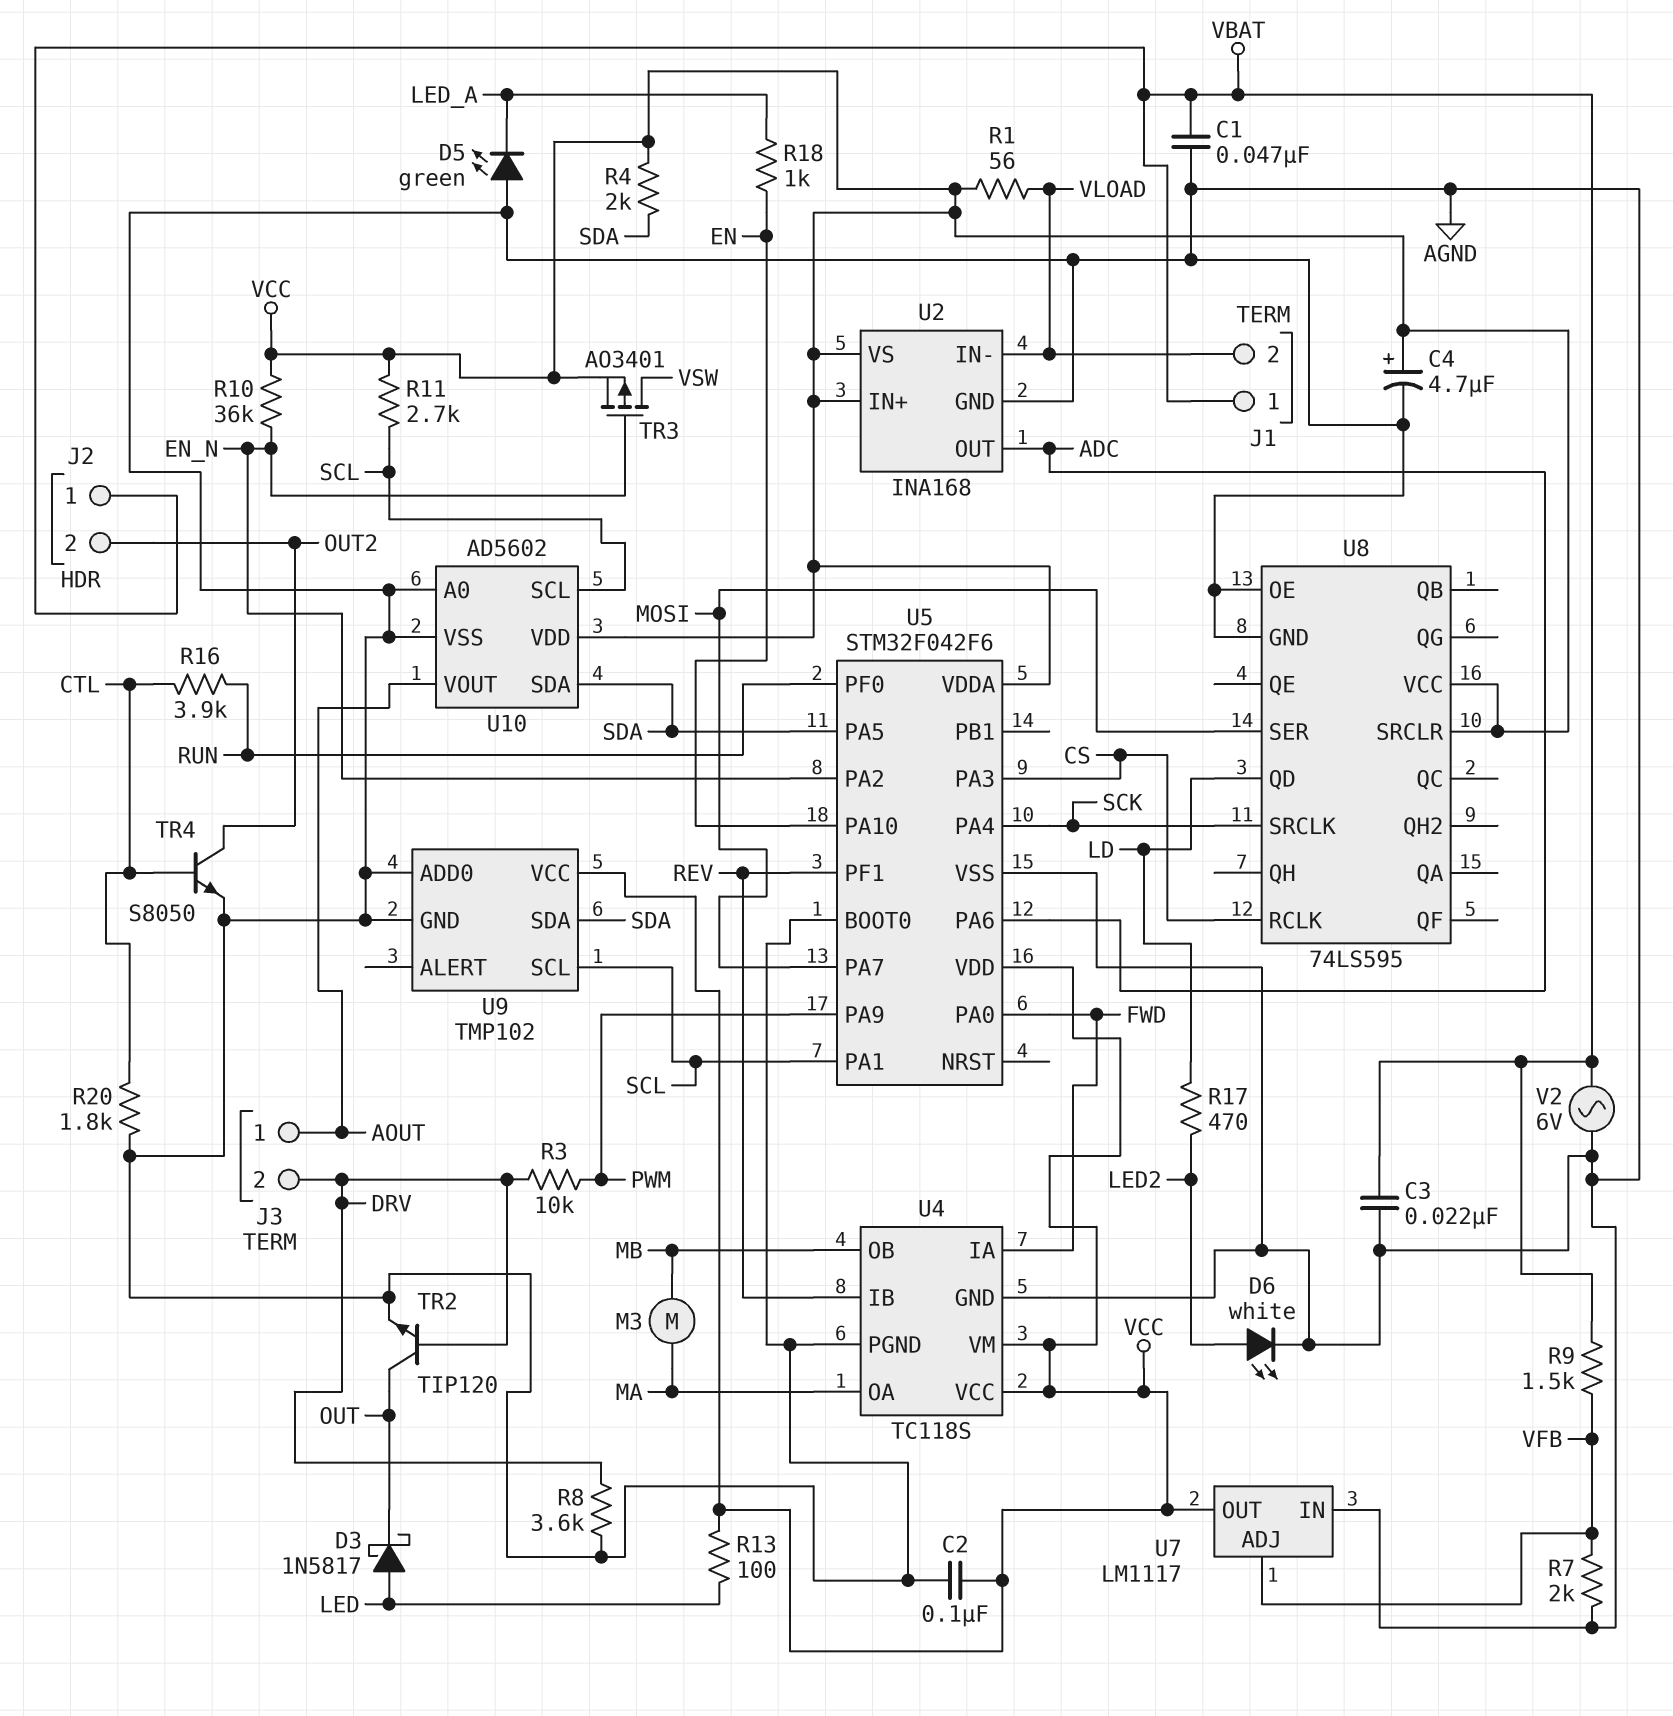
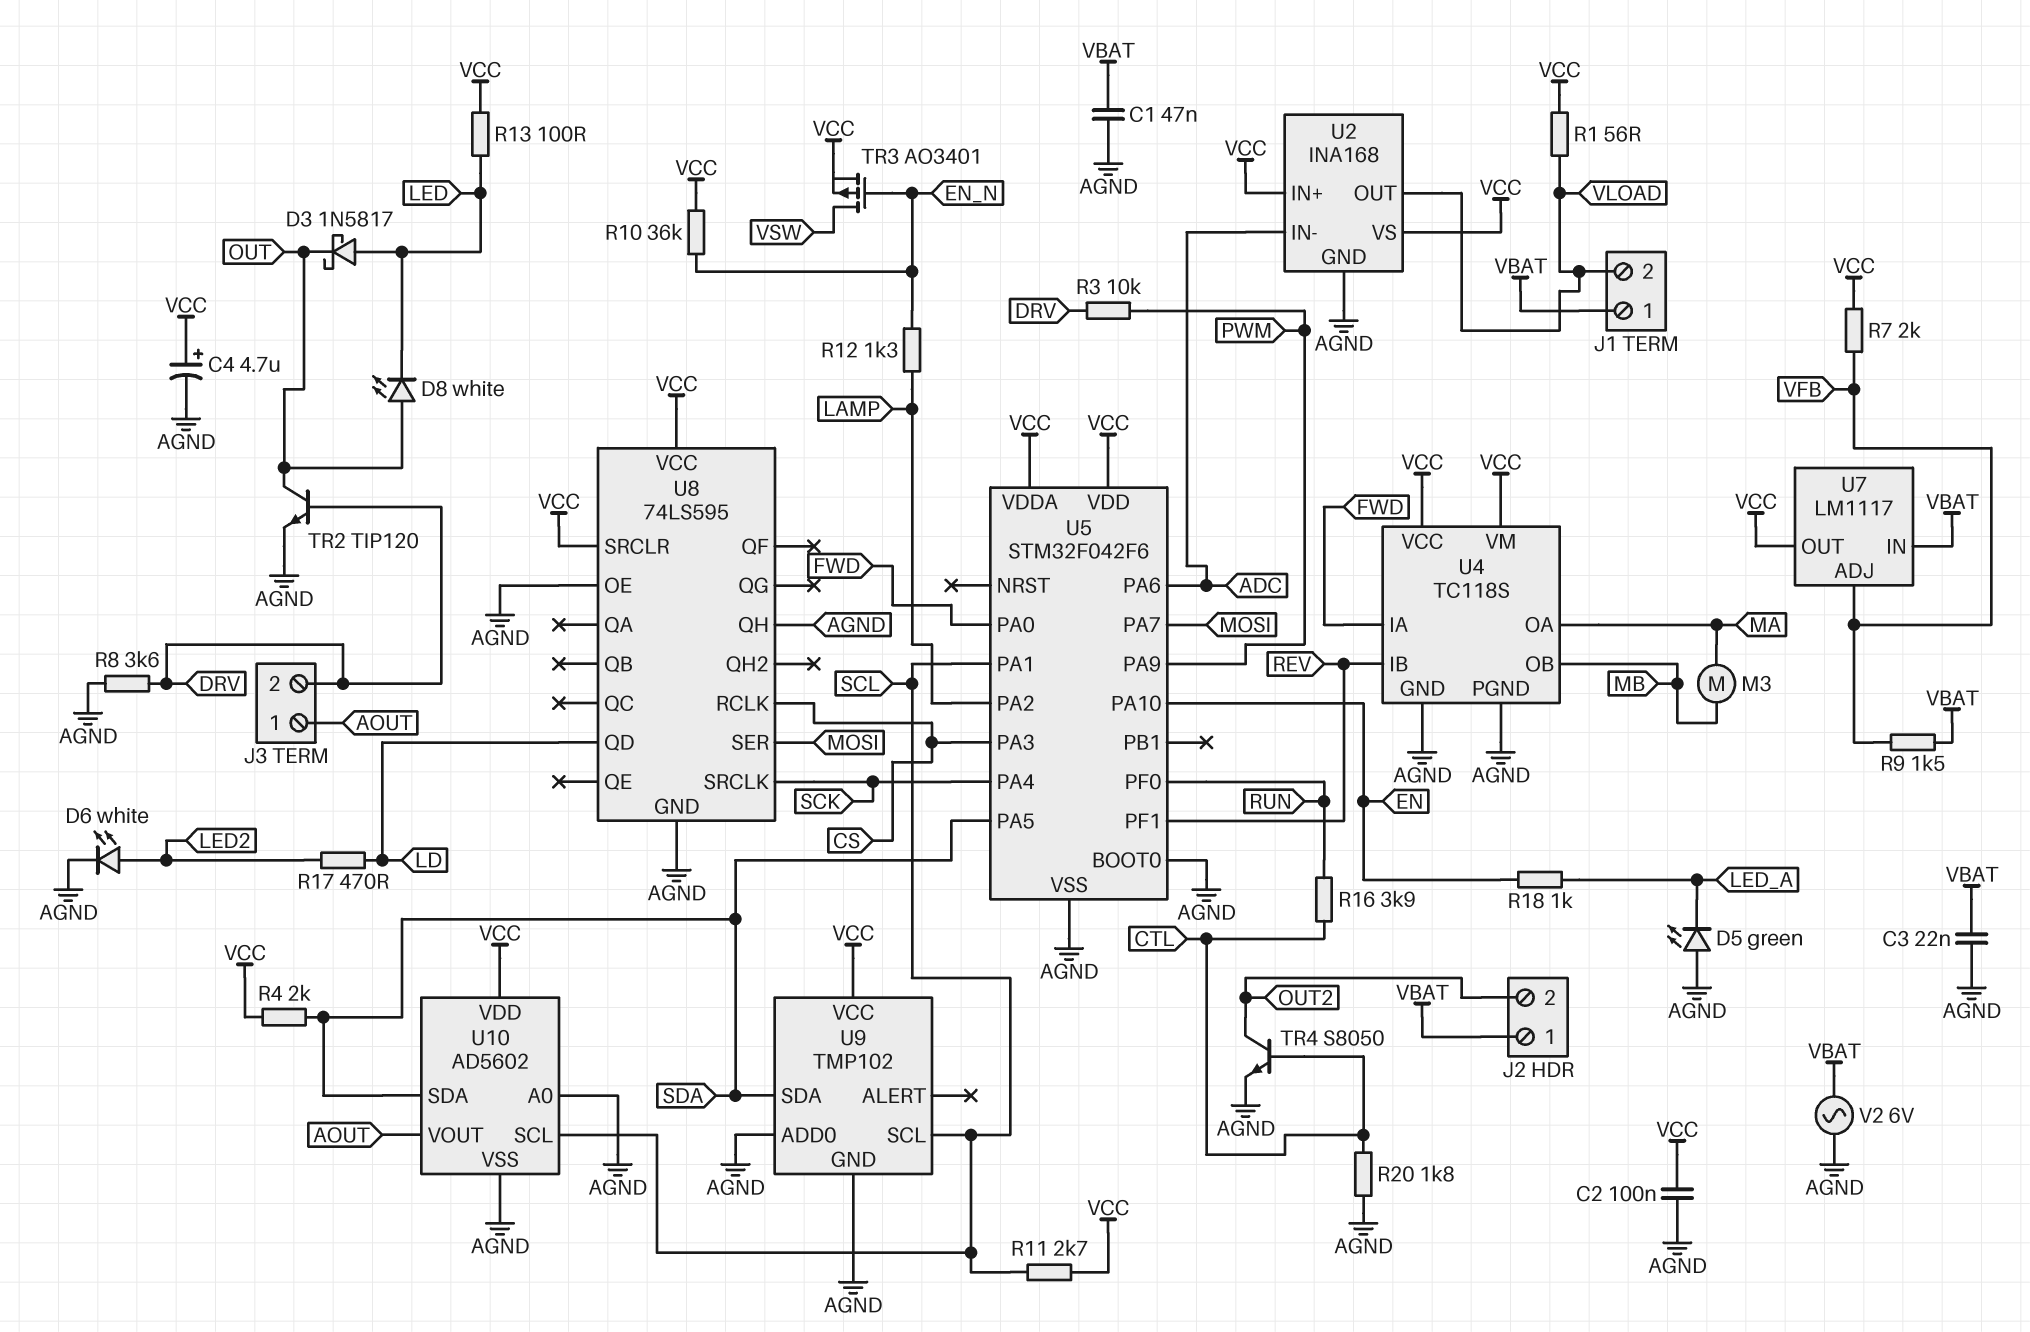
D8: none -> LED white (A OUT, K LED)
R7: 2k (AGND, VFB) -> 2k (VCC, VFB)
R12: none -> 1.3k (EN_N, LAMP)
U2 pin IN-: VLOAD -> ADC
U2 pin OUT: ADC -> VLOAD
U5 pin PA2: EN_N -> LAMP
U7 pin IN: AGND -> VBAT
U8 pin QH: none -> AGND

